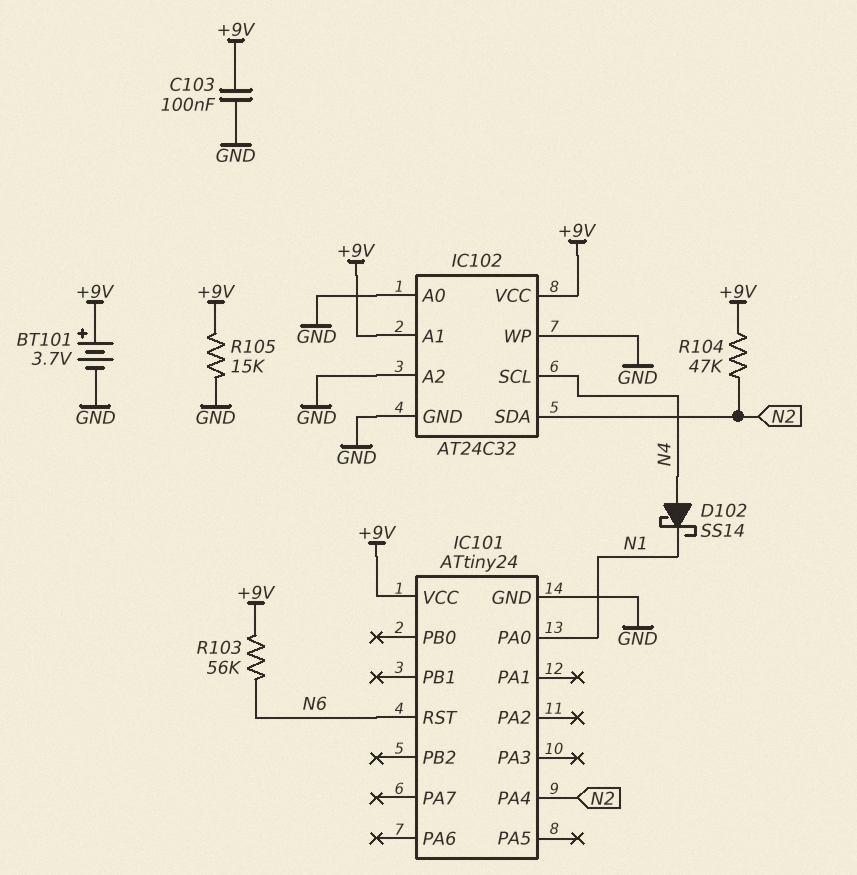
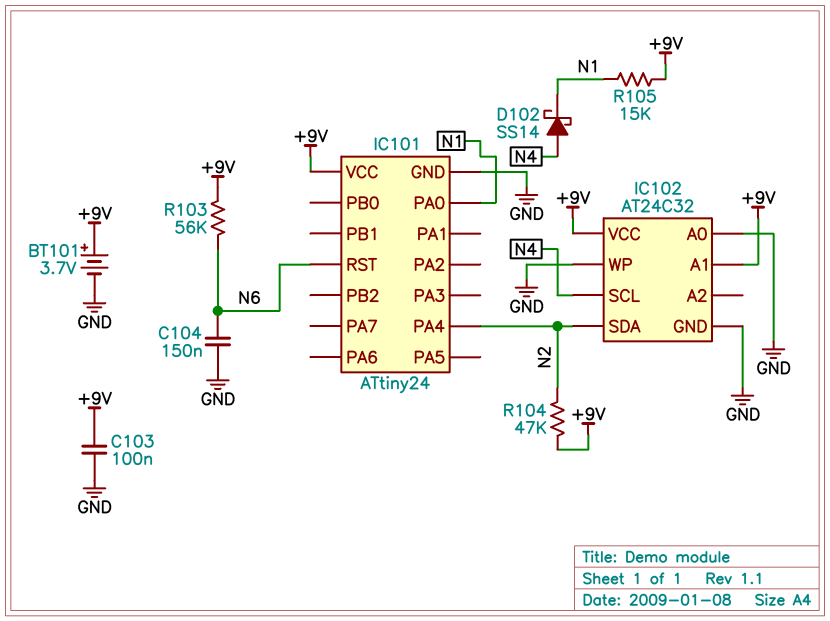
C104: none -> 150nF (GND, N6)
IC102 pin A2: GND -> none
R105: 15k (+9V, GND) -> 15k (+9V, N1)

